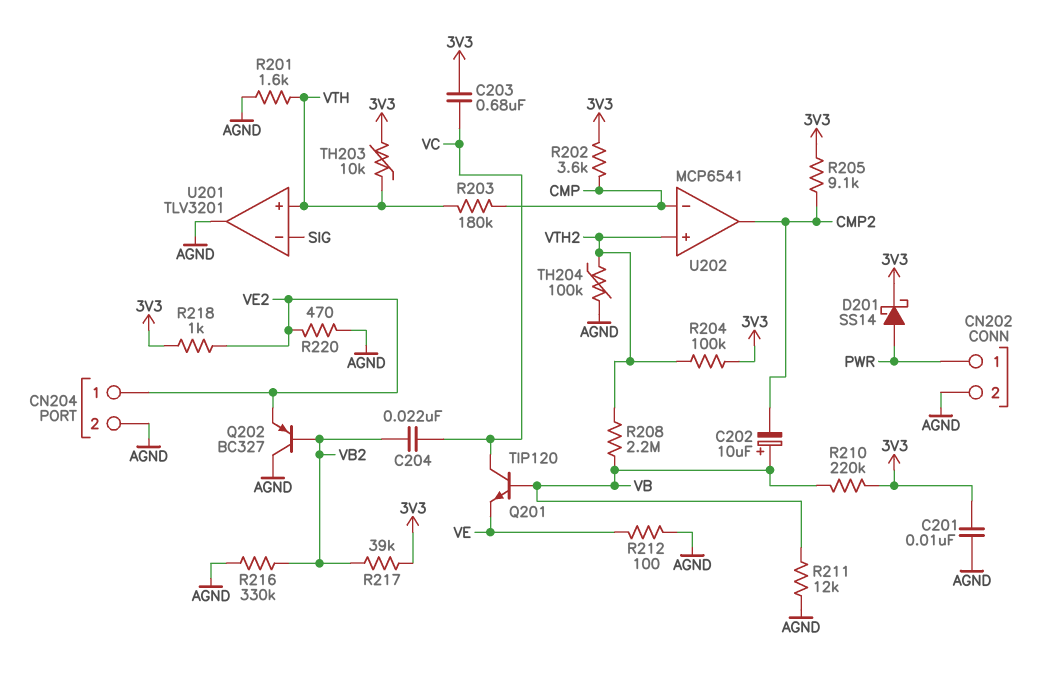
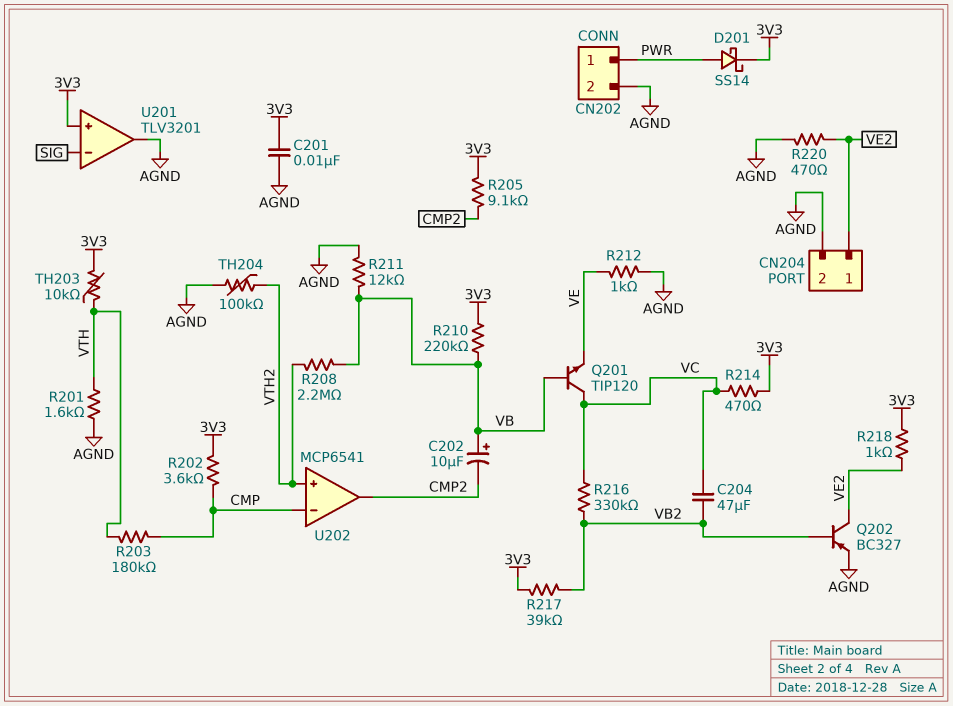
C203: 680nF (3V3, VC) -> none
C204: 22nF (VB2, VC) -> 47uF (VB2, VC)
Q202: PNP BC327 (B VB2, C AGND, E VE2) -> PNP BC327 (B VB2, C VE2, E AGND)
R204: 100k (3V3, VTH2) -> none
R212: 100 (AGND, VE) -> 1k (AGND, VE)
R214: none -> 470 (3V3, VC)
R216: 330k (AGND, VB2) -> 330k (VB2, VC)
U201 pin in+: VTH -> 3V3

